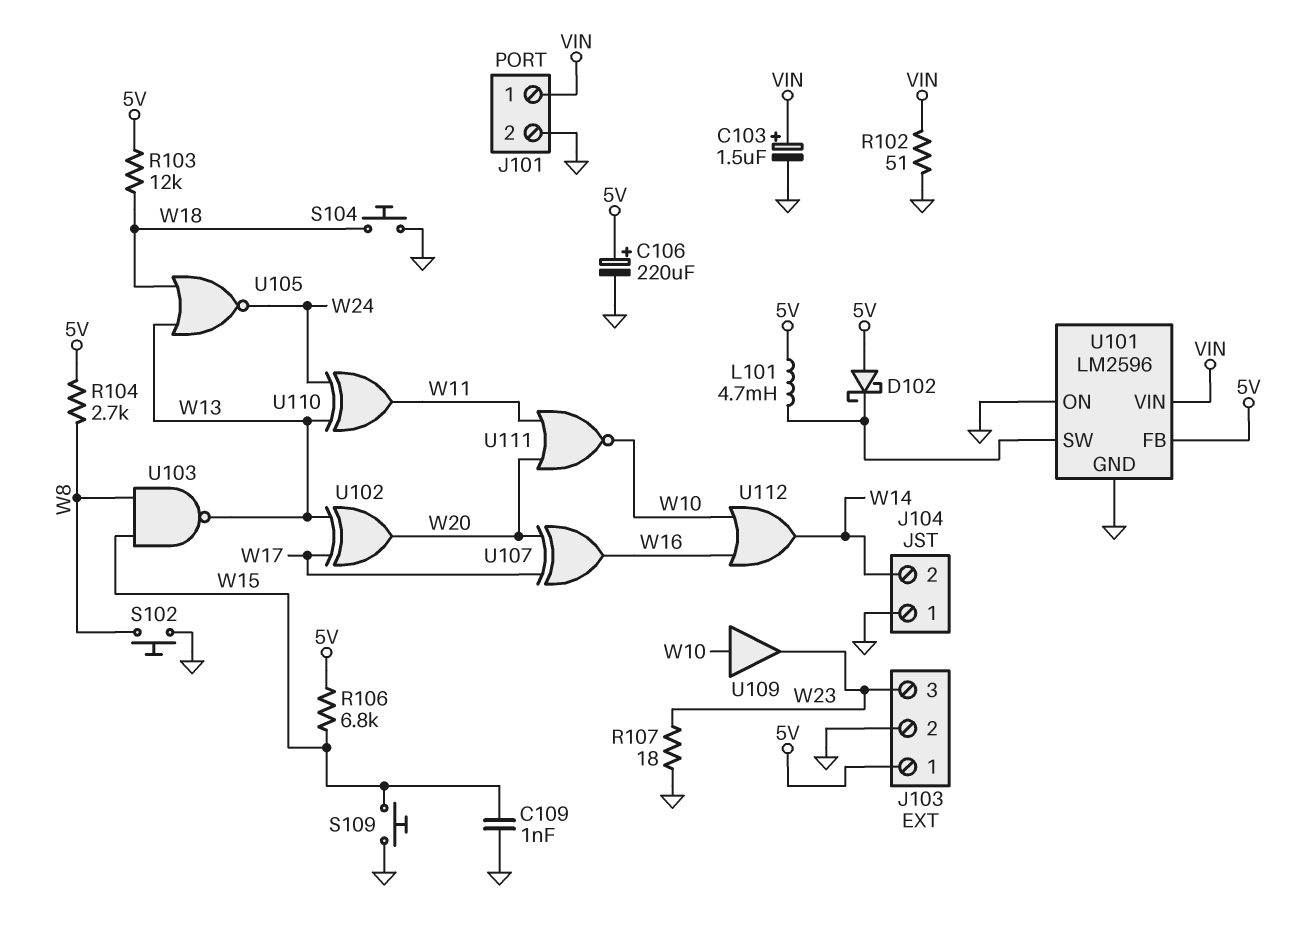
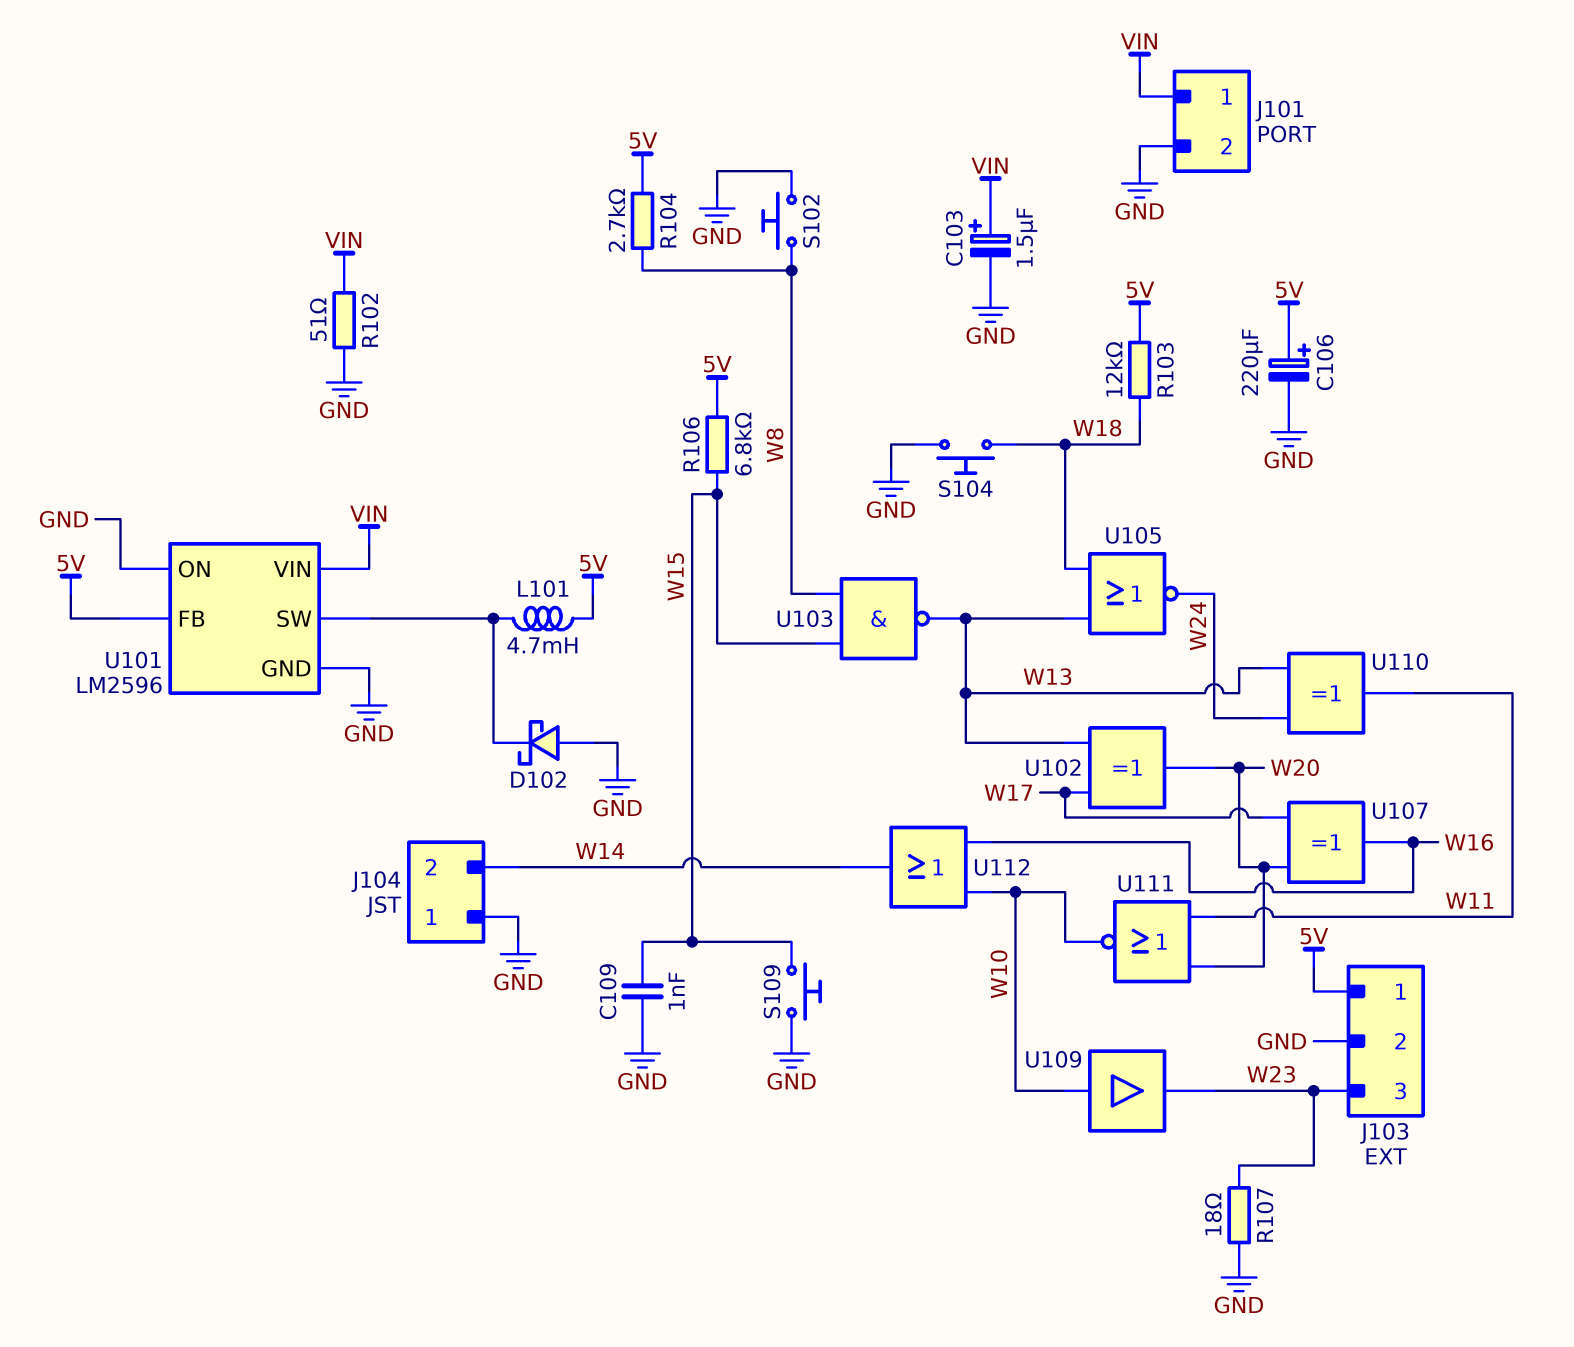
D102: schottky (A 5V, K U101/SW) -> schottky (A GND, K U101/SW)

